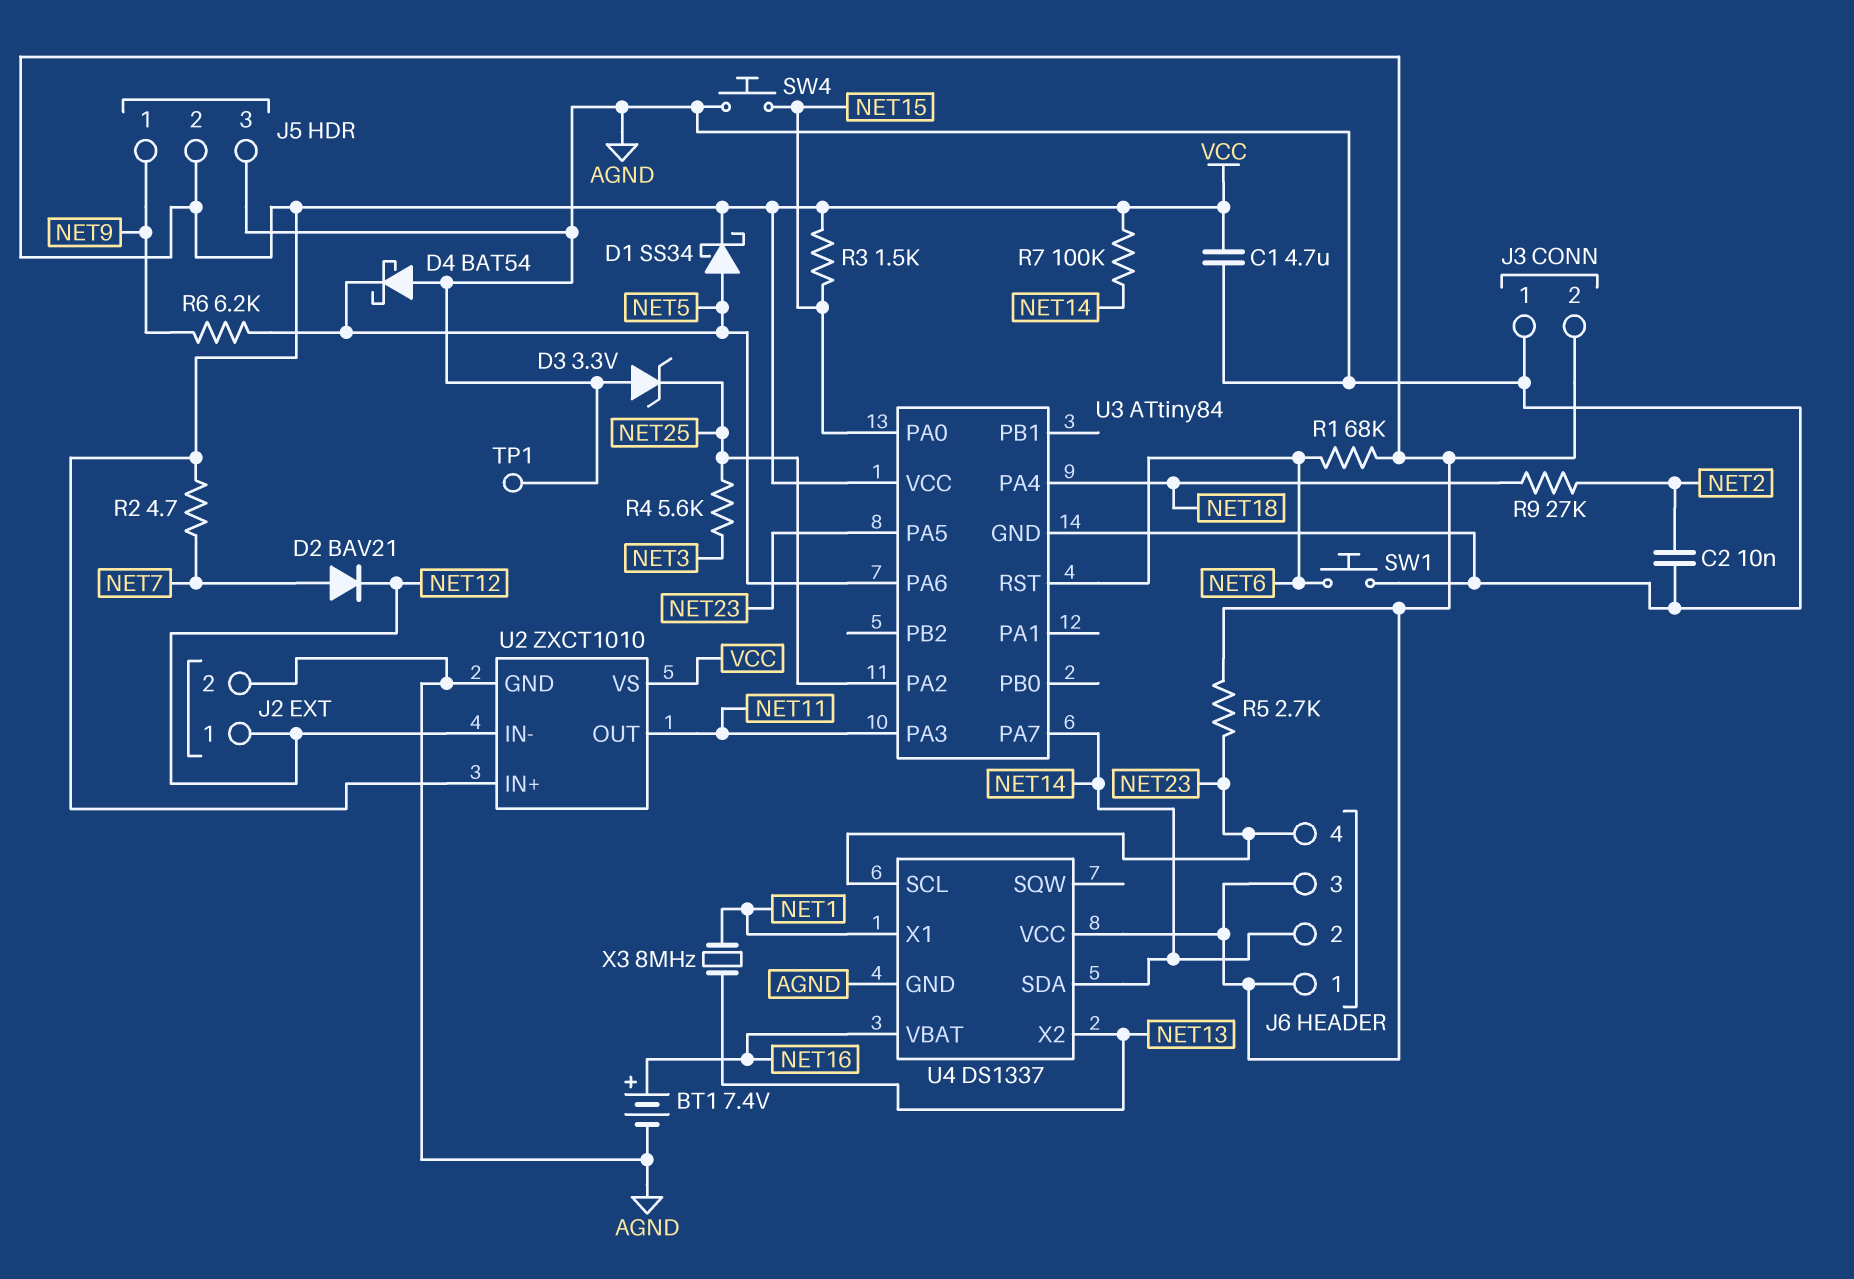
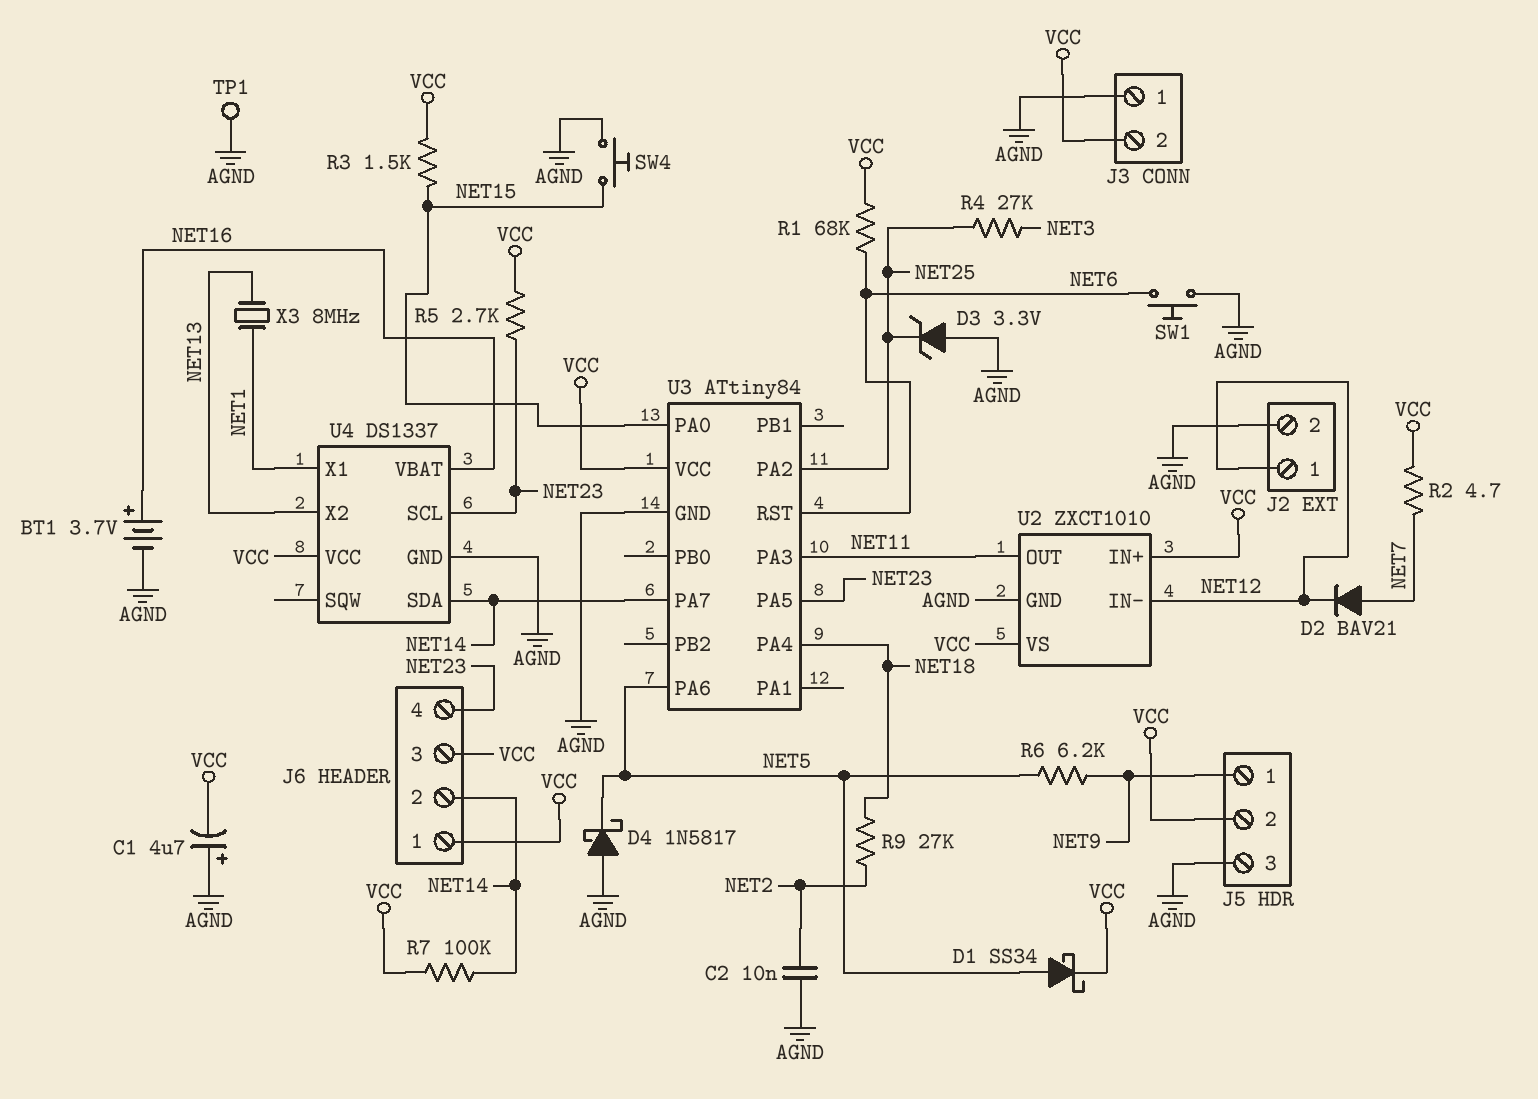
BT1: 7.4V (plus NET16, minus AGND) -> 3.7V (plus NET16, minus AGND)
C1: 4.7uF (AGND, VCC) -> 4.7uF (plus AGND, minus VCC)
D4: schottky BAT54 (A AGND, K NET5) -> schottky 1N5817 (A AGND, K NET5)
R4: 5.6k (NET3, NET25) -> 27k (NET3, NET25)

